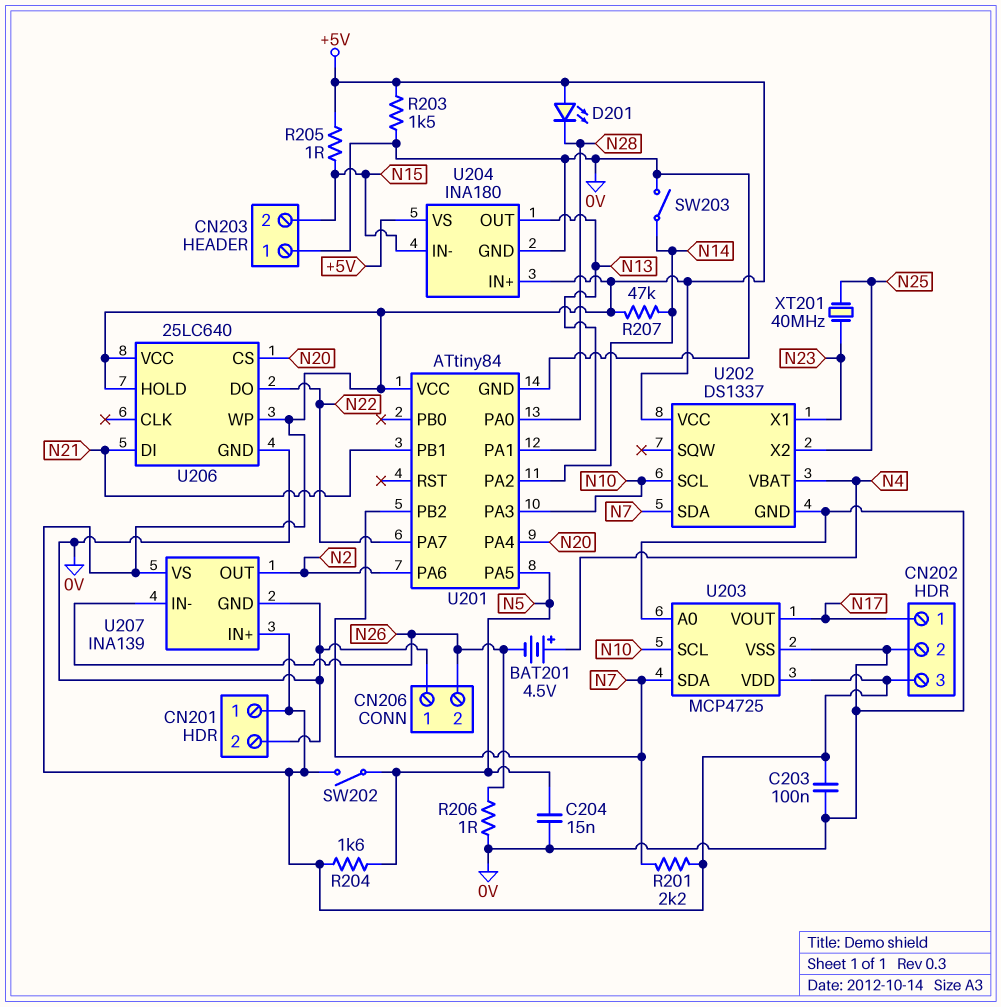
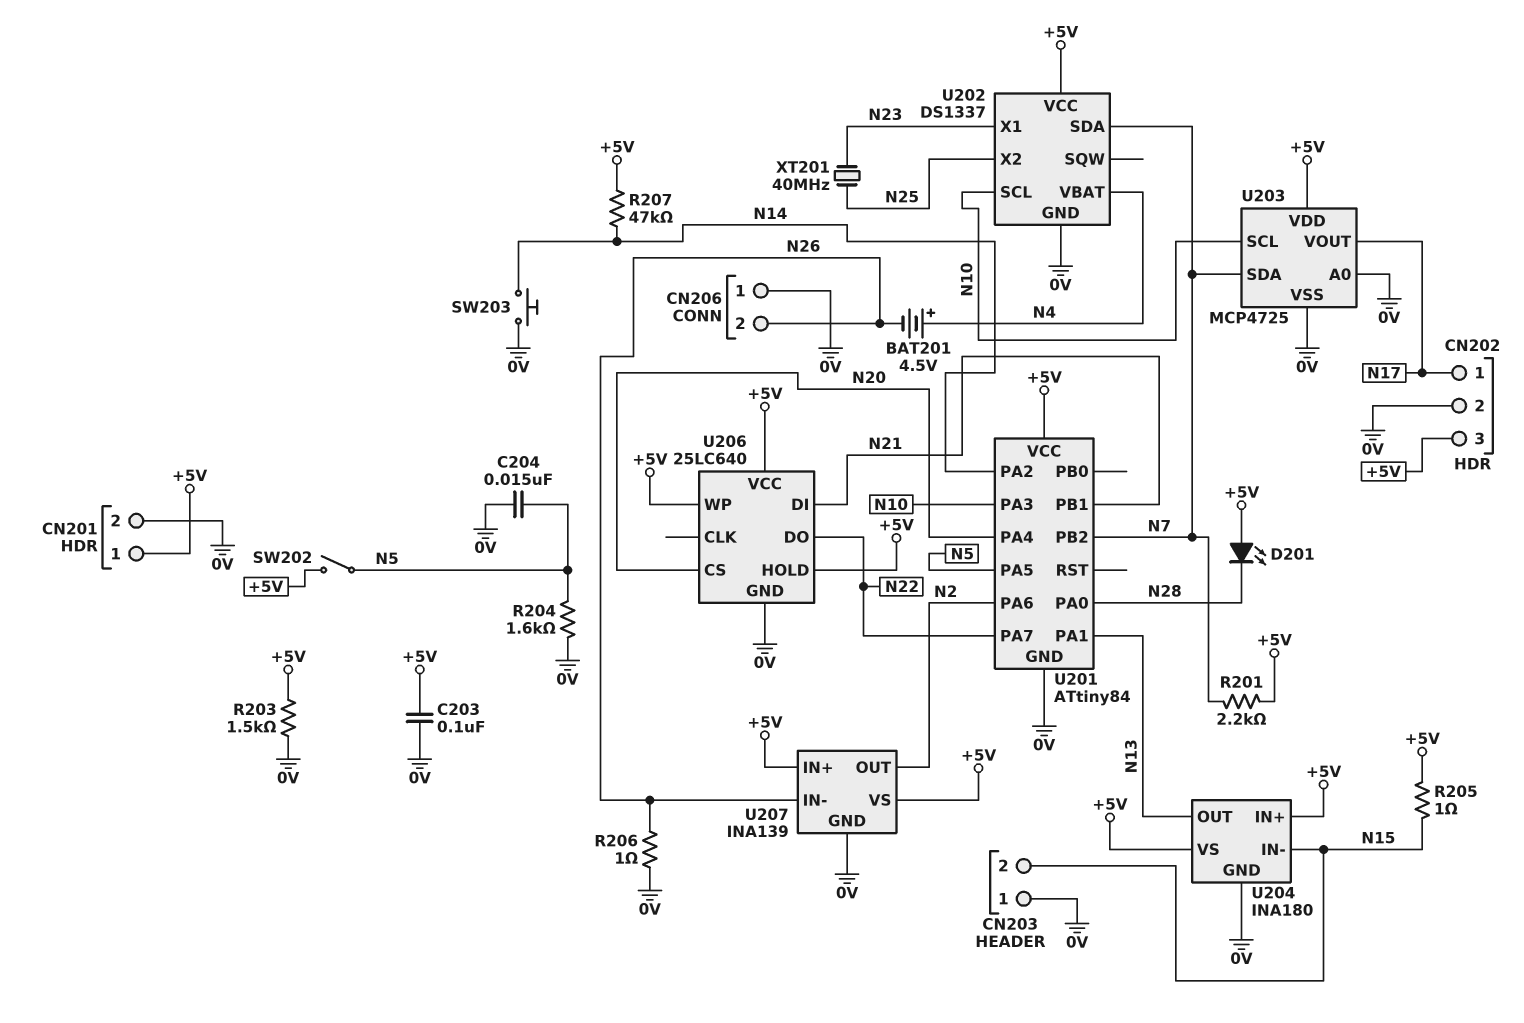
R204: 1.6k (+5V, N5) -> 1.6k (0V, N5)
SW203: switch (0V, N14) -> button (0V, N14)

